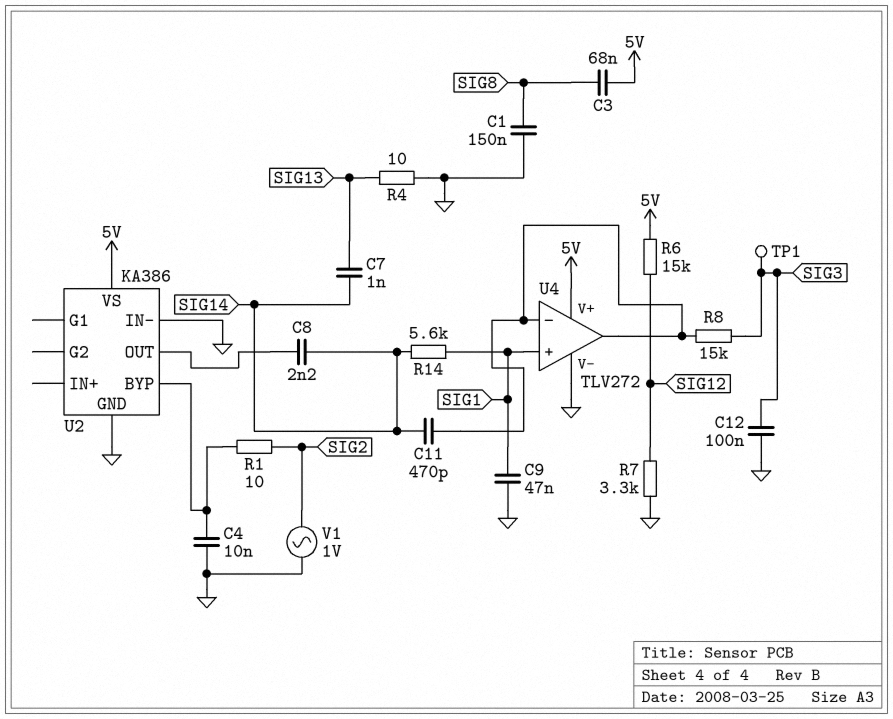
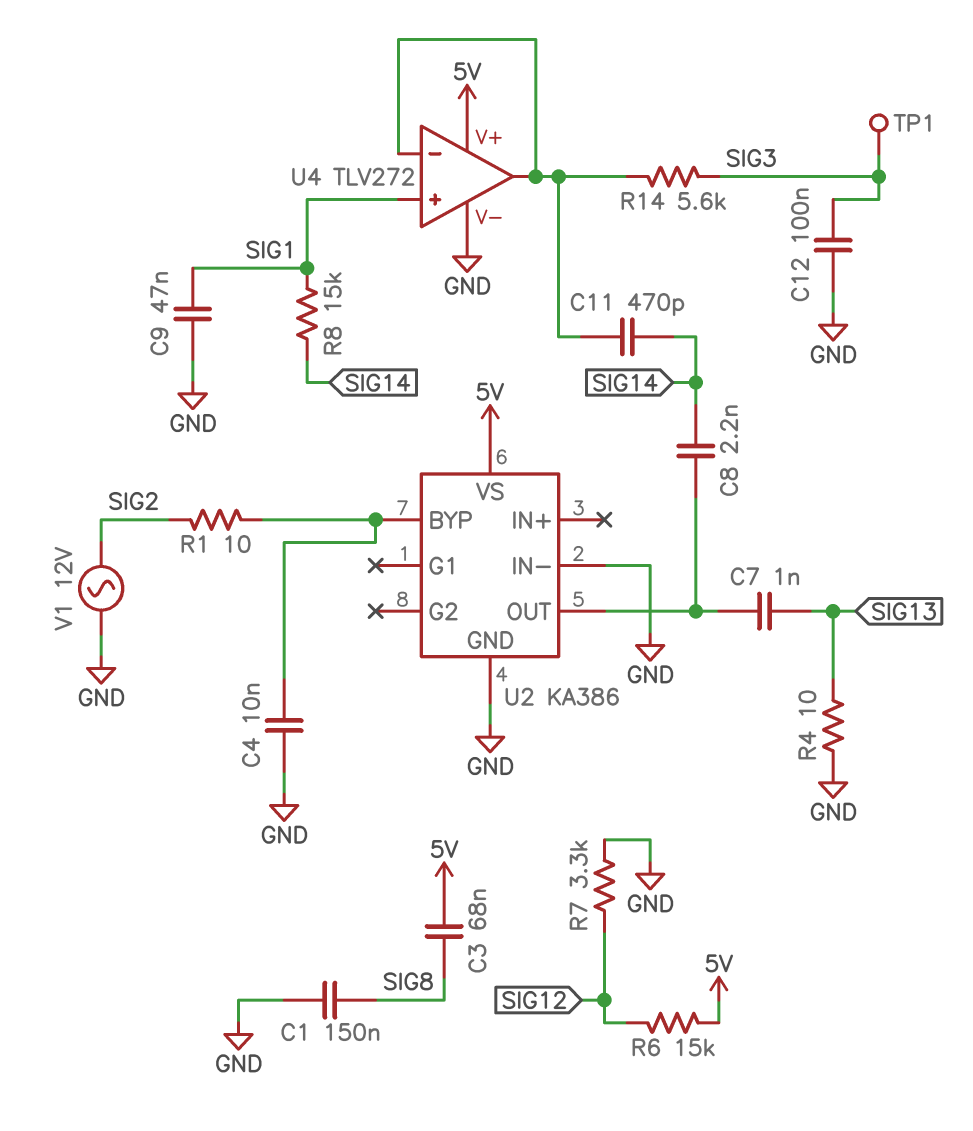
C7: 1nF (SIG13, SIG14) -> 1nF (SIG13, U2/OUT)
R8: 15k (SIG3, U4/in-) -> 15k (SIG1, SIG14)
R14: 5.6k (SIG1, SIG14) -> 5.6k (SIG3, U4/in-)
V1: AC 1V (GND, SIG2) -> AC 12V (GND, SIG2)

